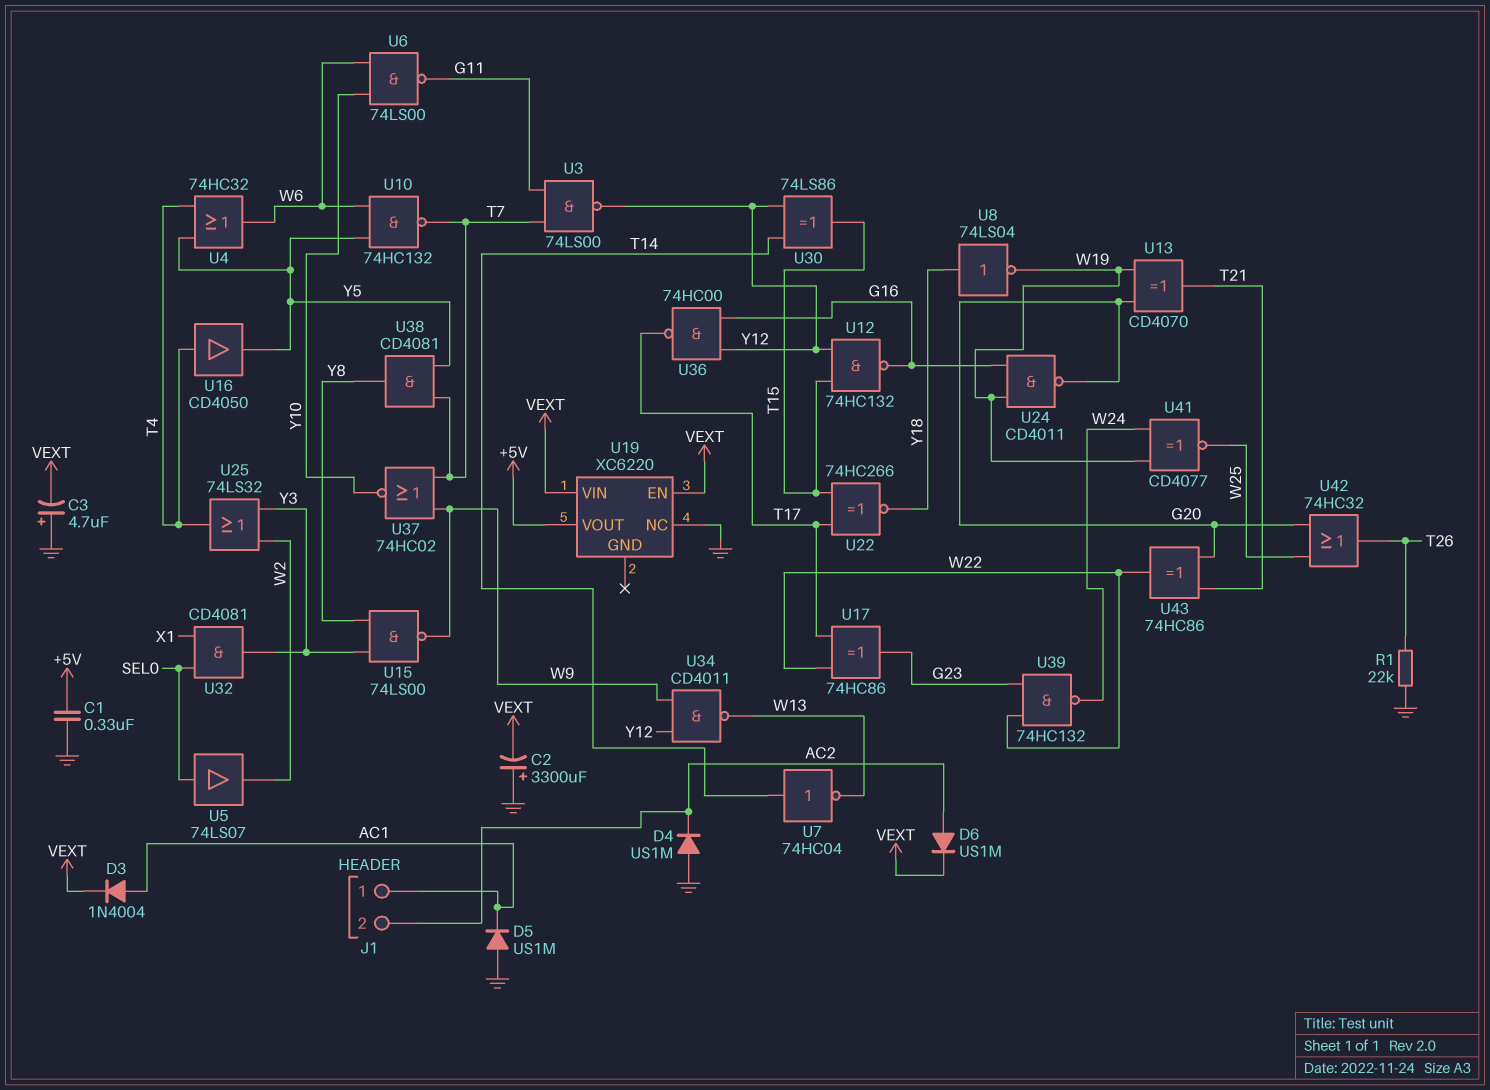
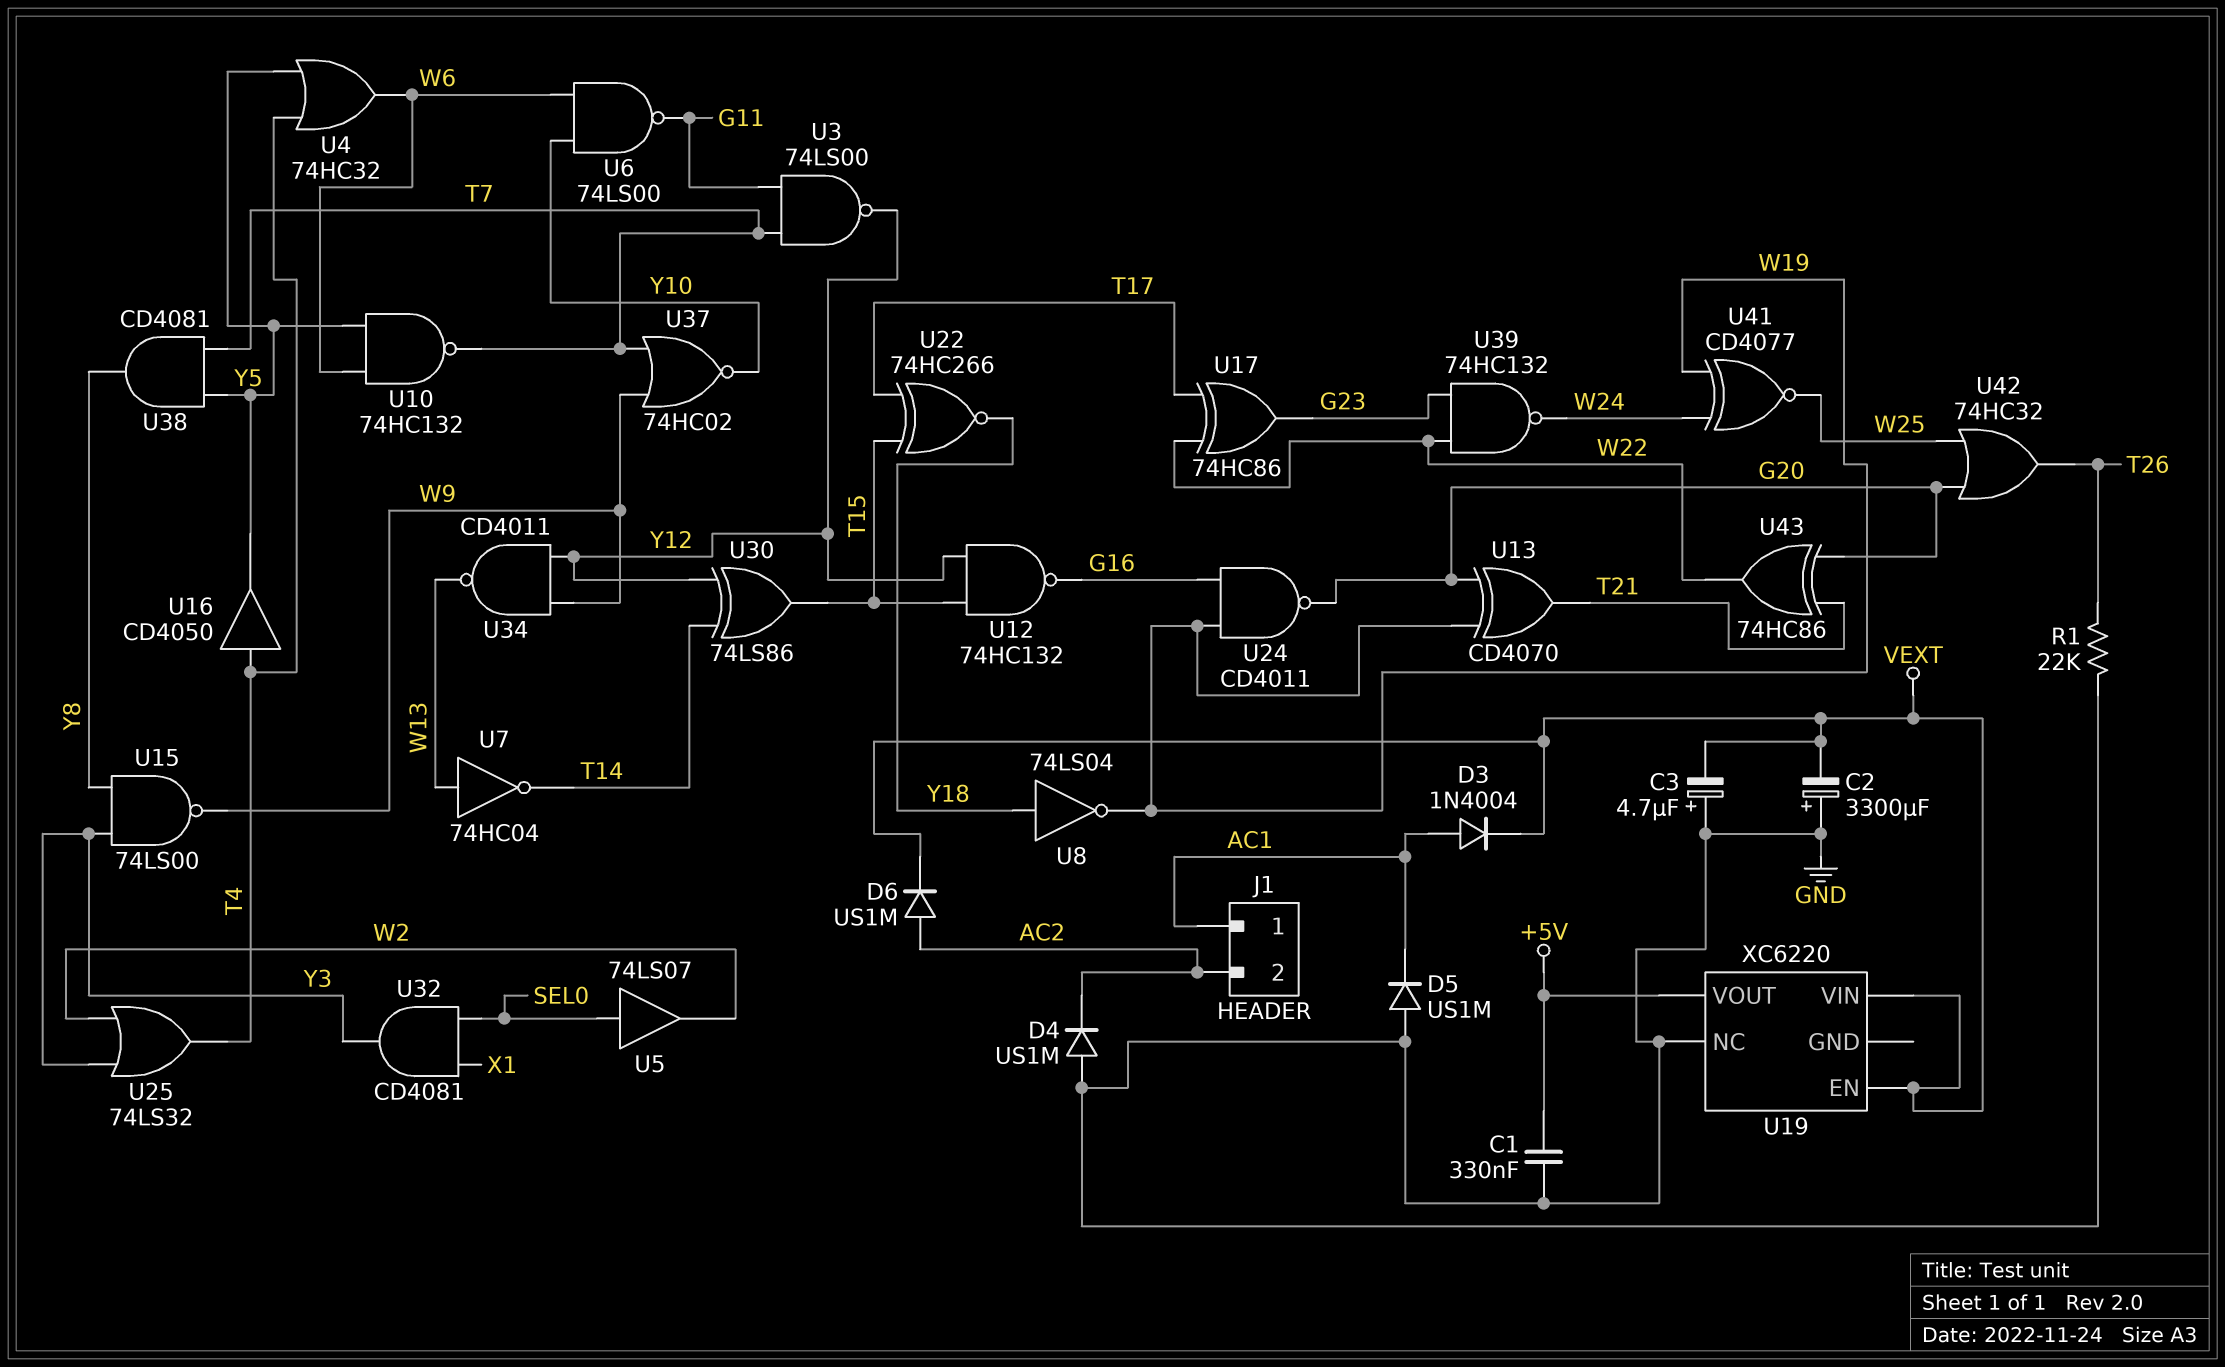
U7: NOT 74HC04 (in T14, out W13) -> NOT 74HC04 (in W13, out T14)
U36: NAND 74HC00 (in G16, in Y12, out T17) -> none

